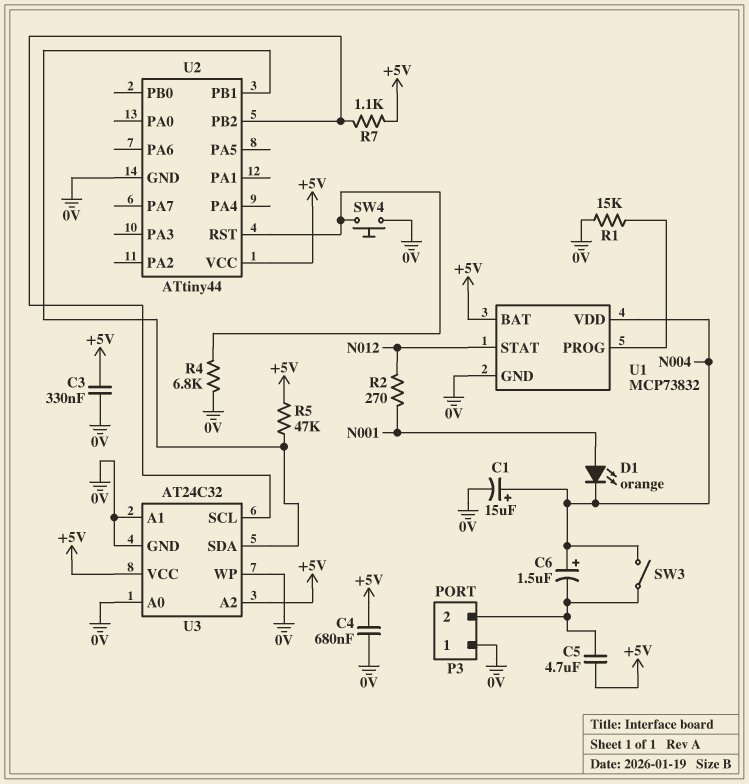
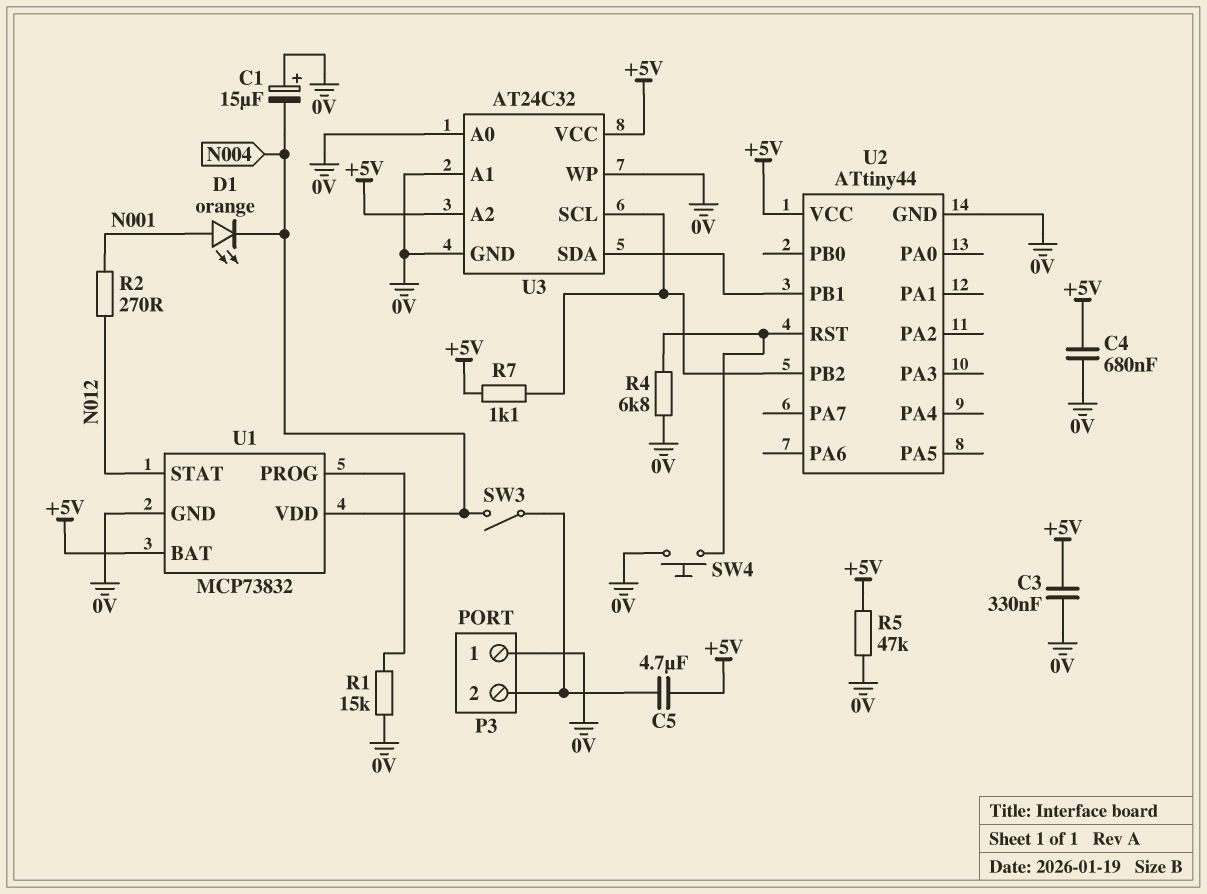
C1: 15uF (plus N004, minus 0V) -> 15uF (plus 0V, minus N004)
C6: 1.5uF (plus N004, minus P3/2) -> none
R5: 47k (+5V, U2/PB1) -> 47k (+5V, 0V)

